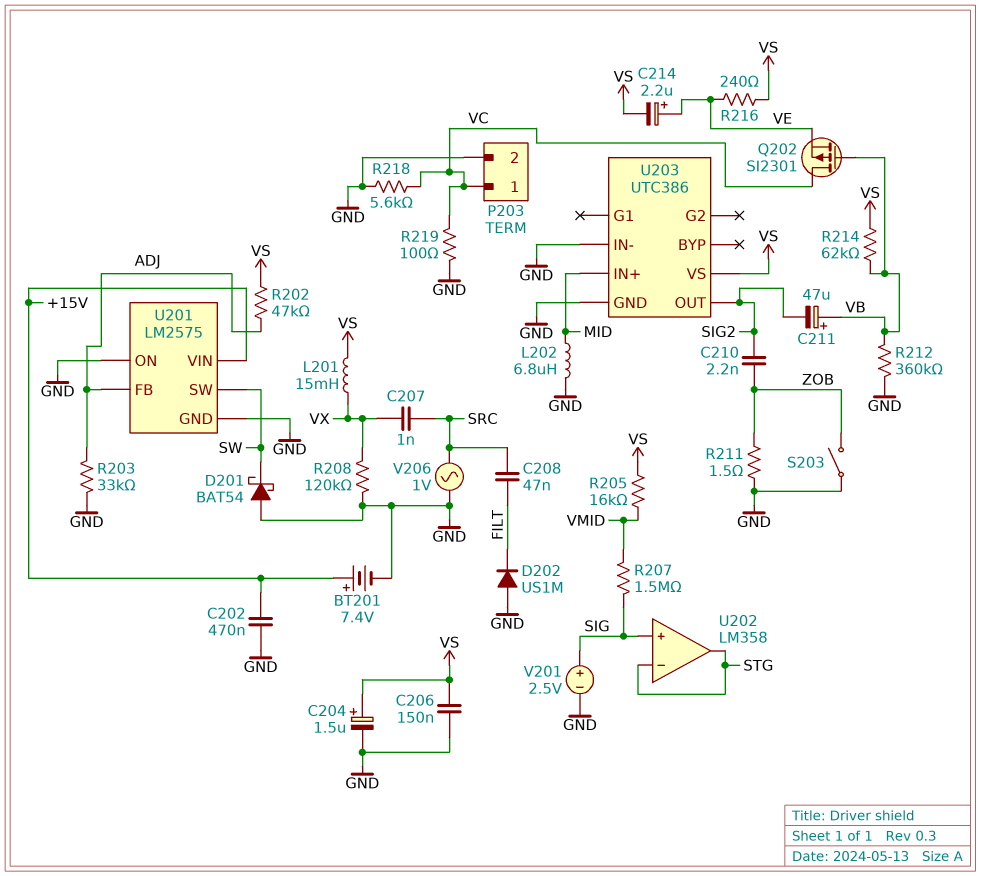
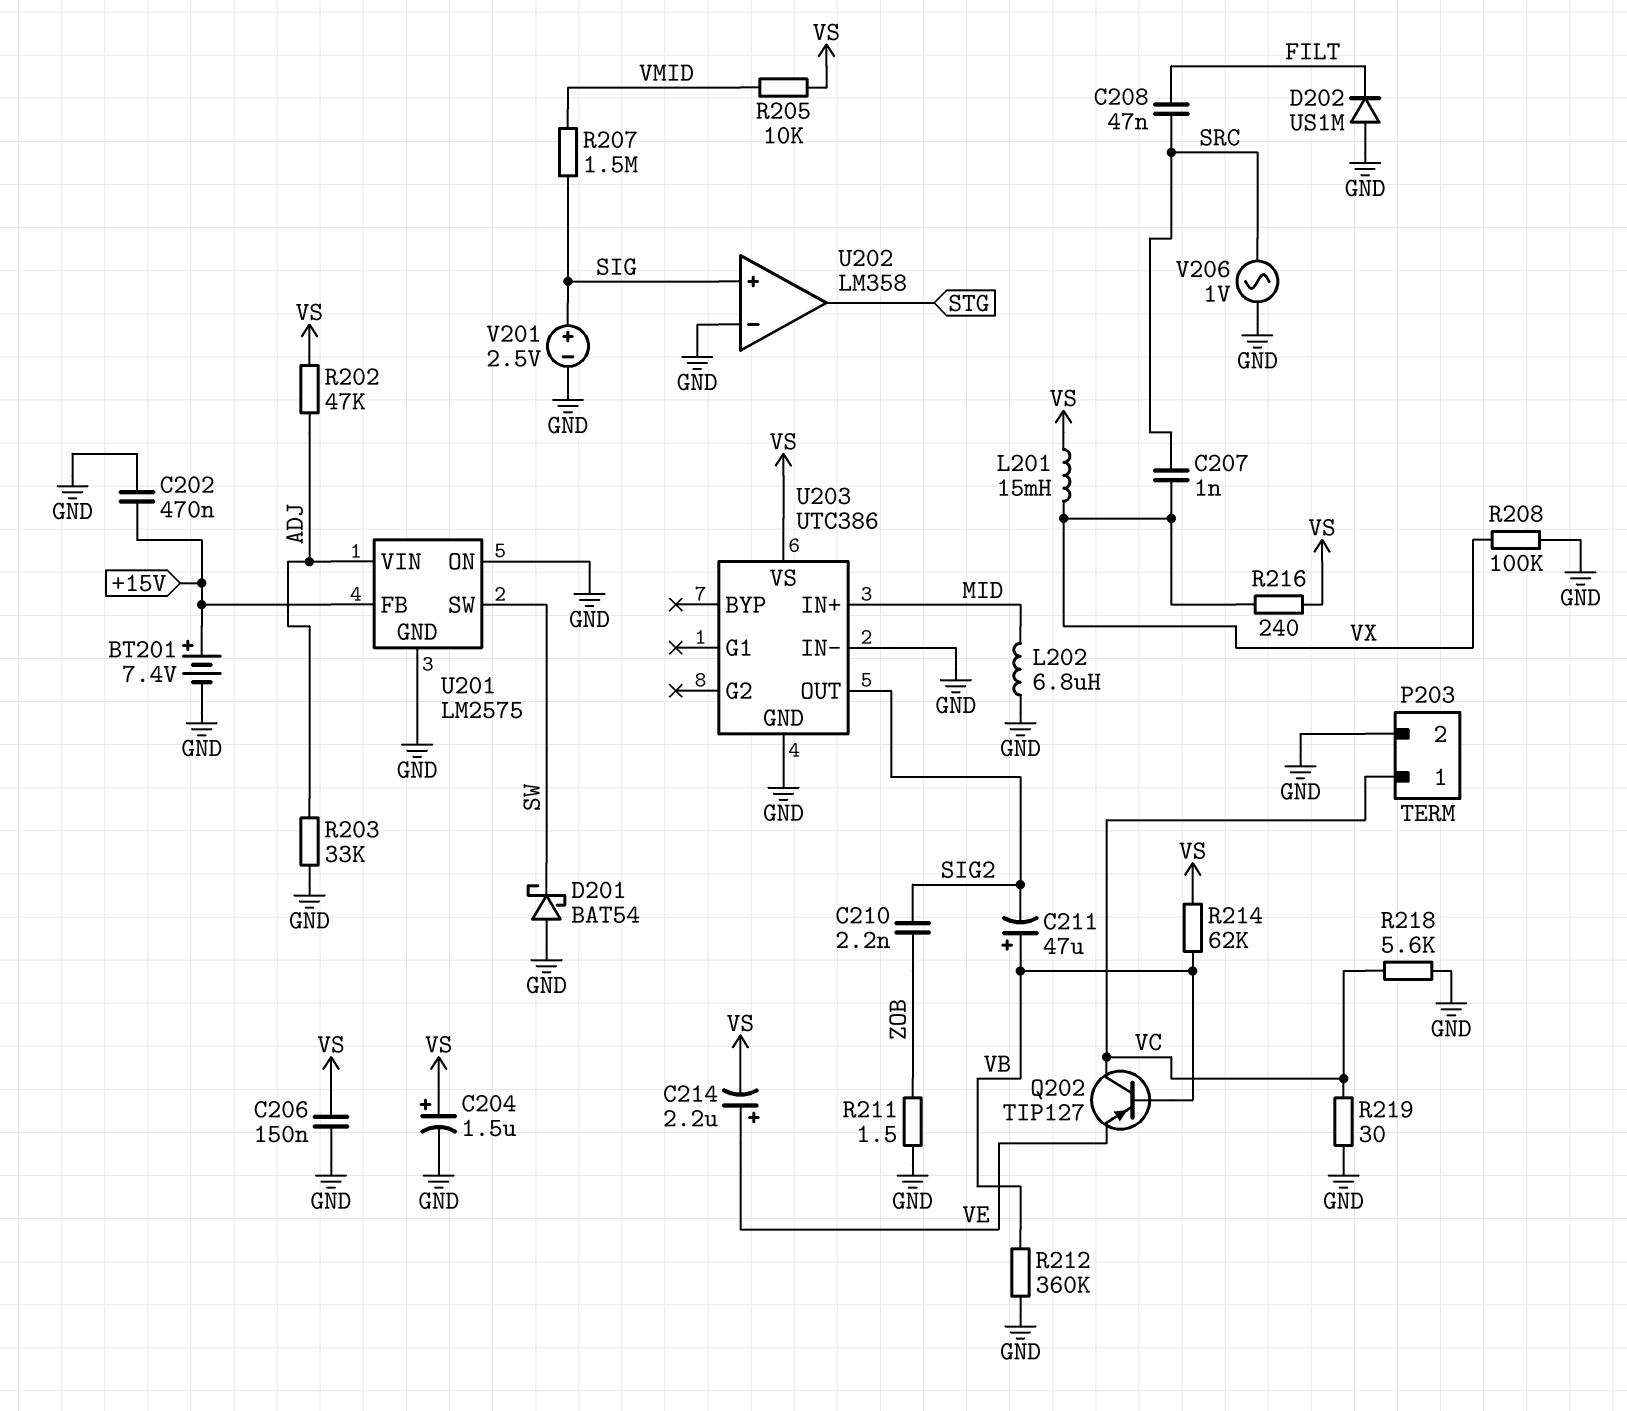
Q202: PMOS SI2301 (G VB, D VC, S VE) -> PNP TIP127 (B VB, C VC, E VE)
R205: 16k (VMID, VS) -> 10k (VMID, VS)
R208: 120k (GND, VX) -> 100k (GND, VX)
R216: 240 (VE, VS) -> 240 (VS, VX)
R219: 100 (GND, VC) -> 30 (GND, VC)
S203: switch (GND, ZOB) -> none
U201 pin FB: ADJ -> +15V
U201 pin VIN: +15V -> ADJ
U202 pin in-: STG -> GND

